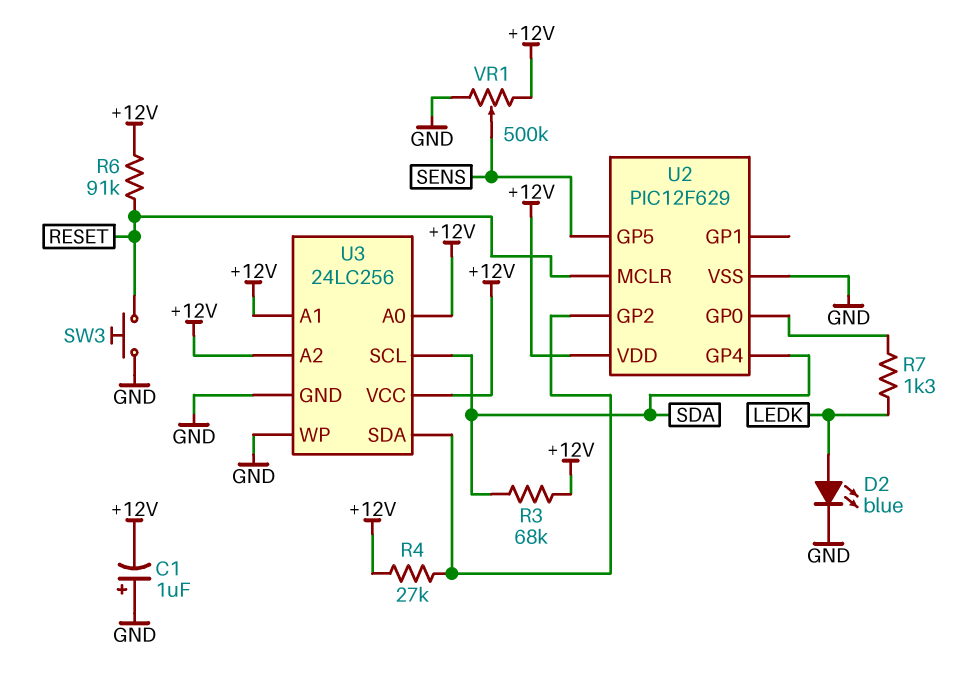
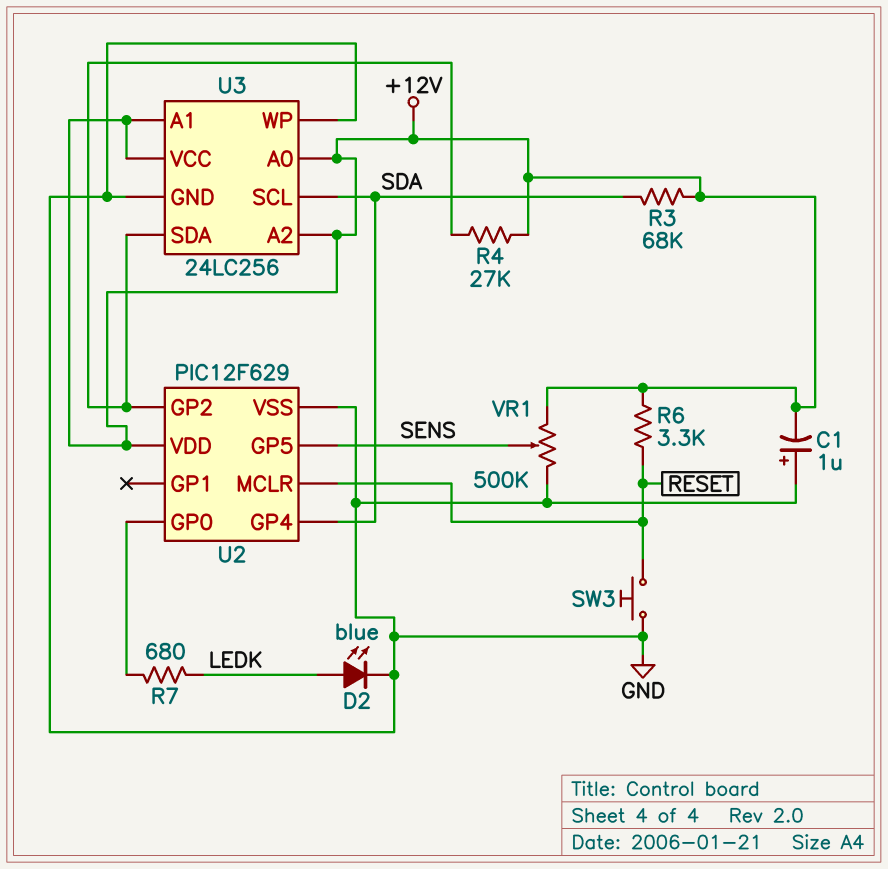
R6: 91k (+12V, RESET) -> 3.3k (+12V, RESET)
R7: 1.3k (LEDK, U2/GP0) -> 680 (LEDK, U2/GP0)

